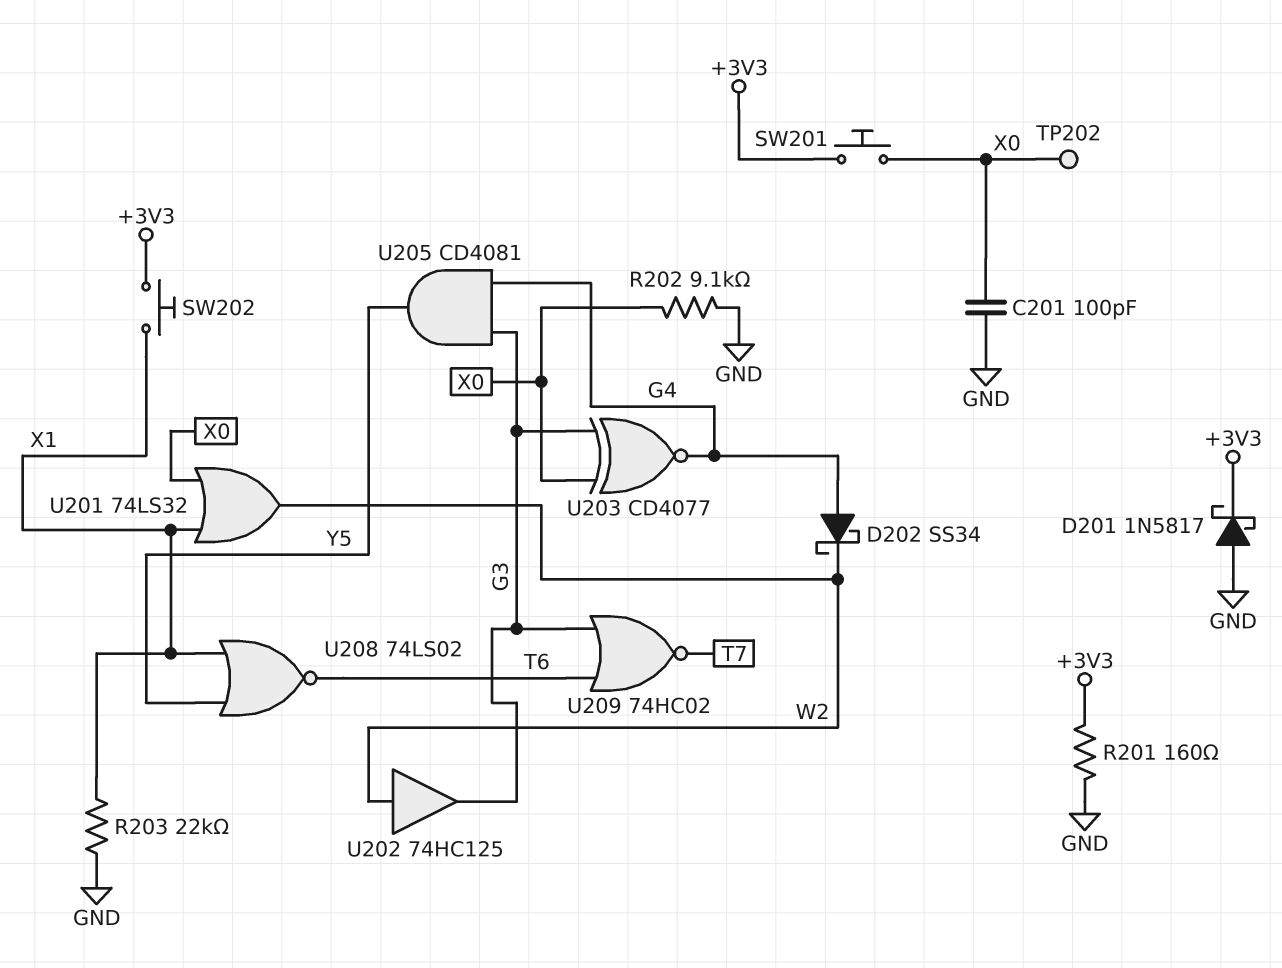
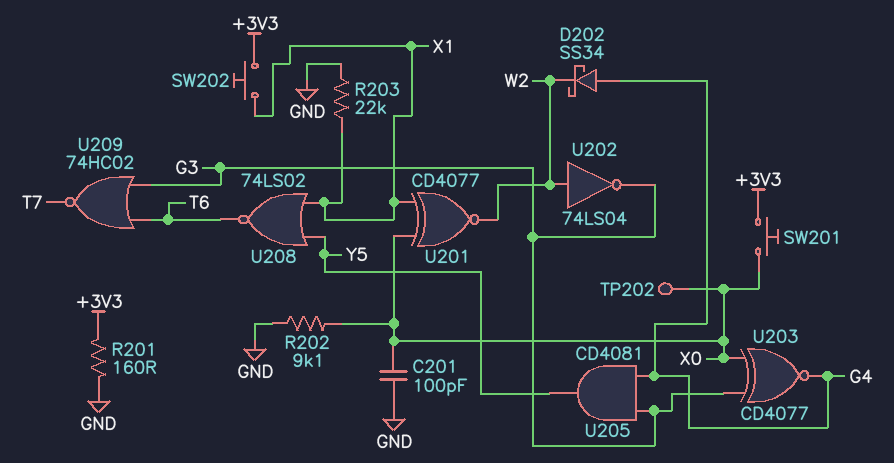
D201: schottky 1N5817 (A GND, K +3V3) -> none
U201: OR 74LS32 (in X0, in X1, out W2) -> XNOR CD4077 (in X0, in X1, out W2)
U202: buffer 74HC125 (in W2, out G3) -> NOT 74LS04 (in W2, out G3)

